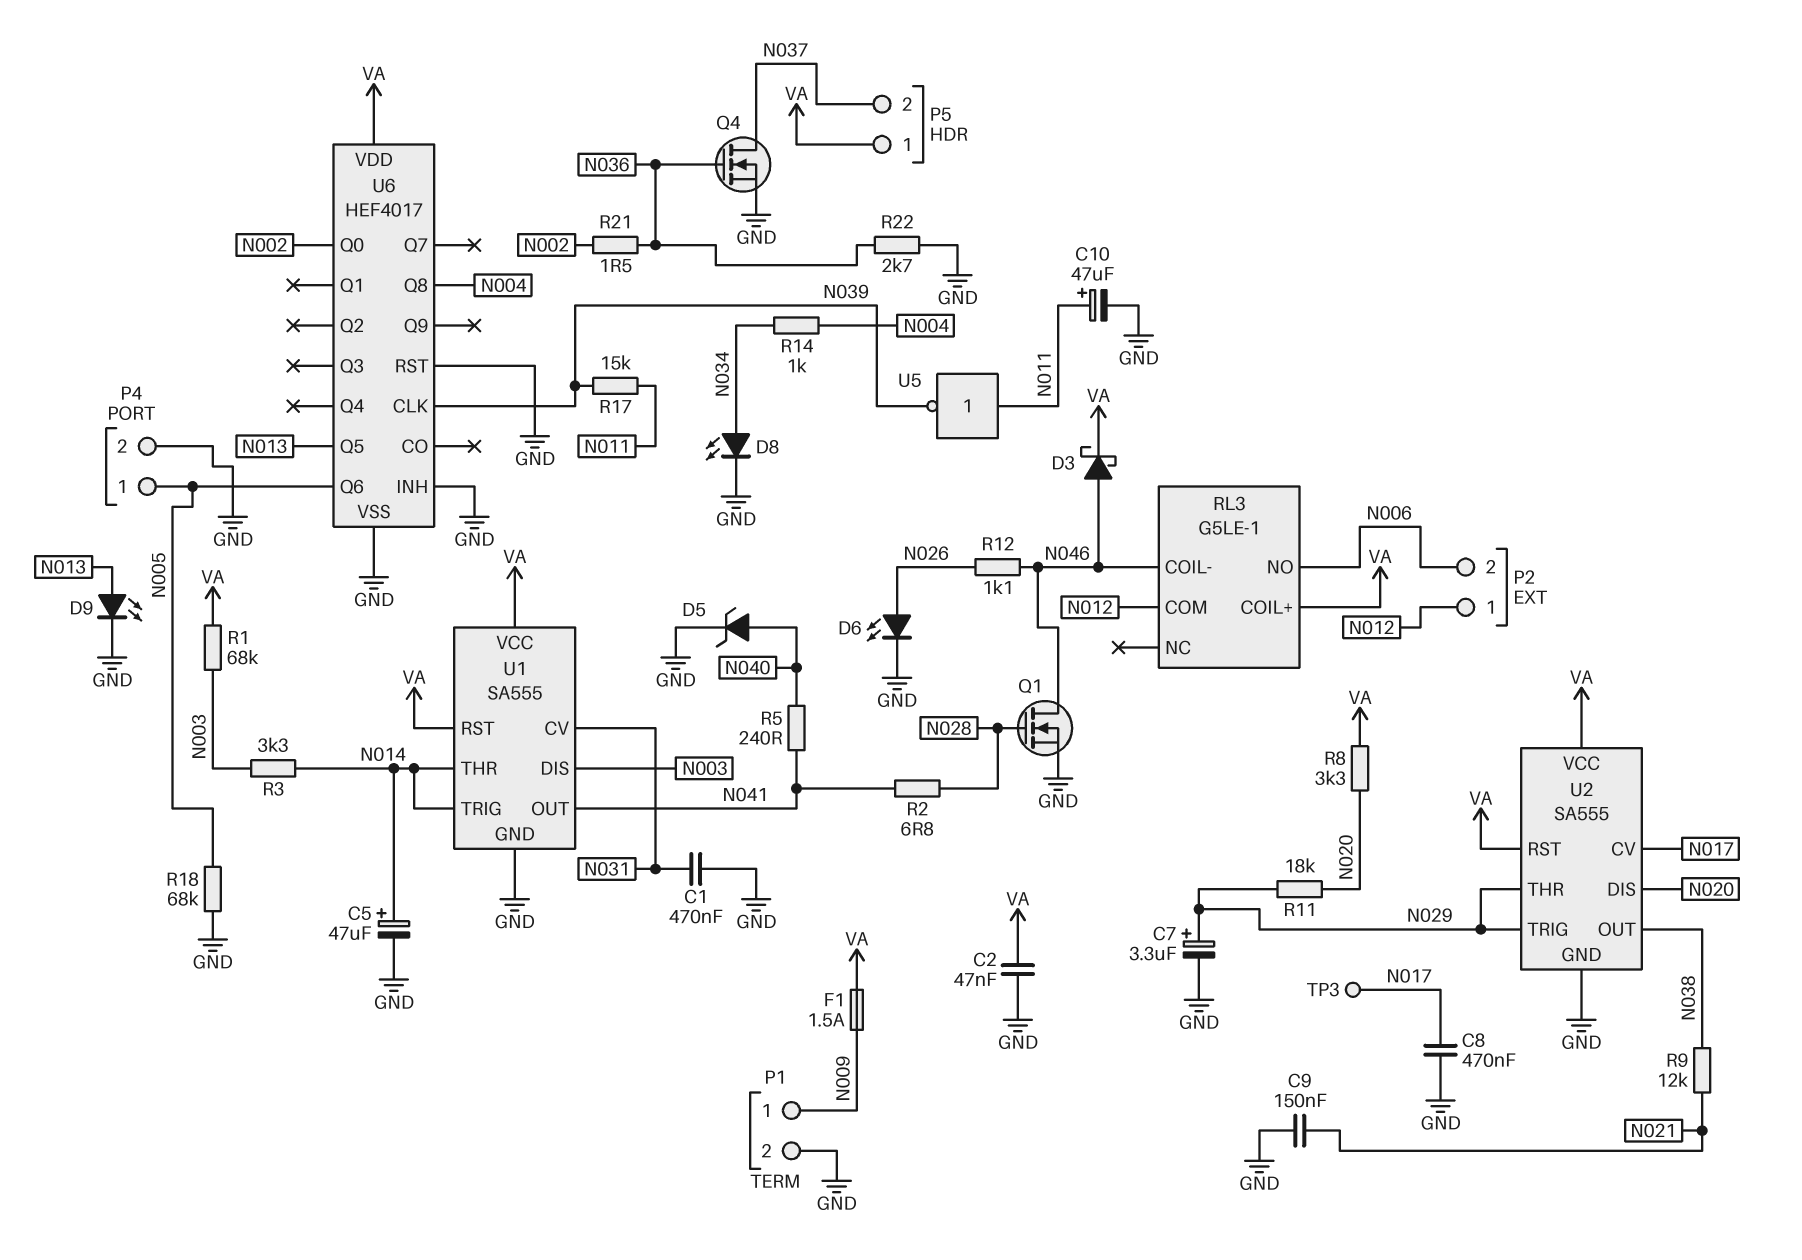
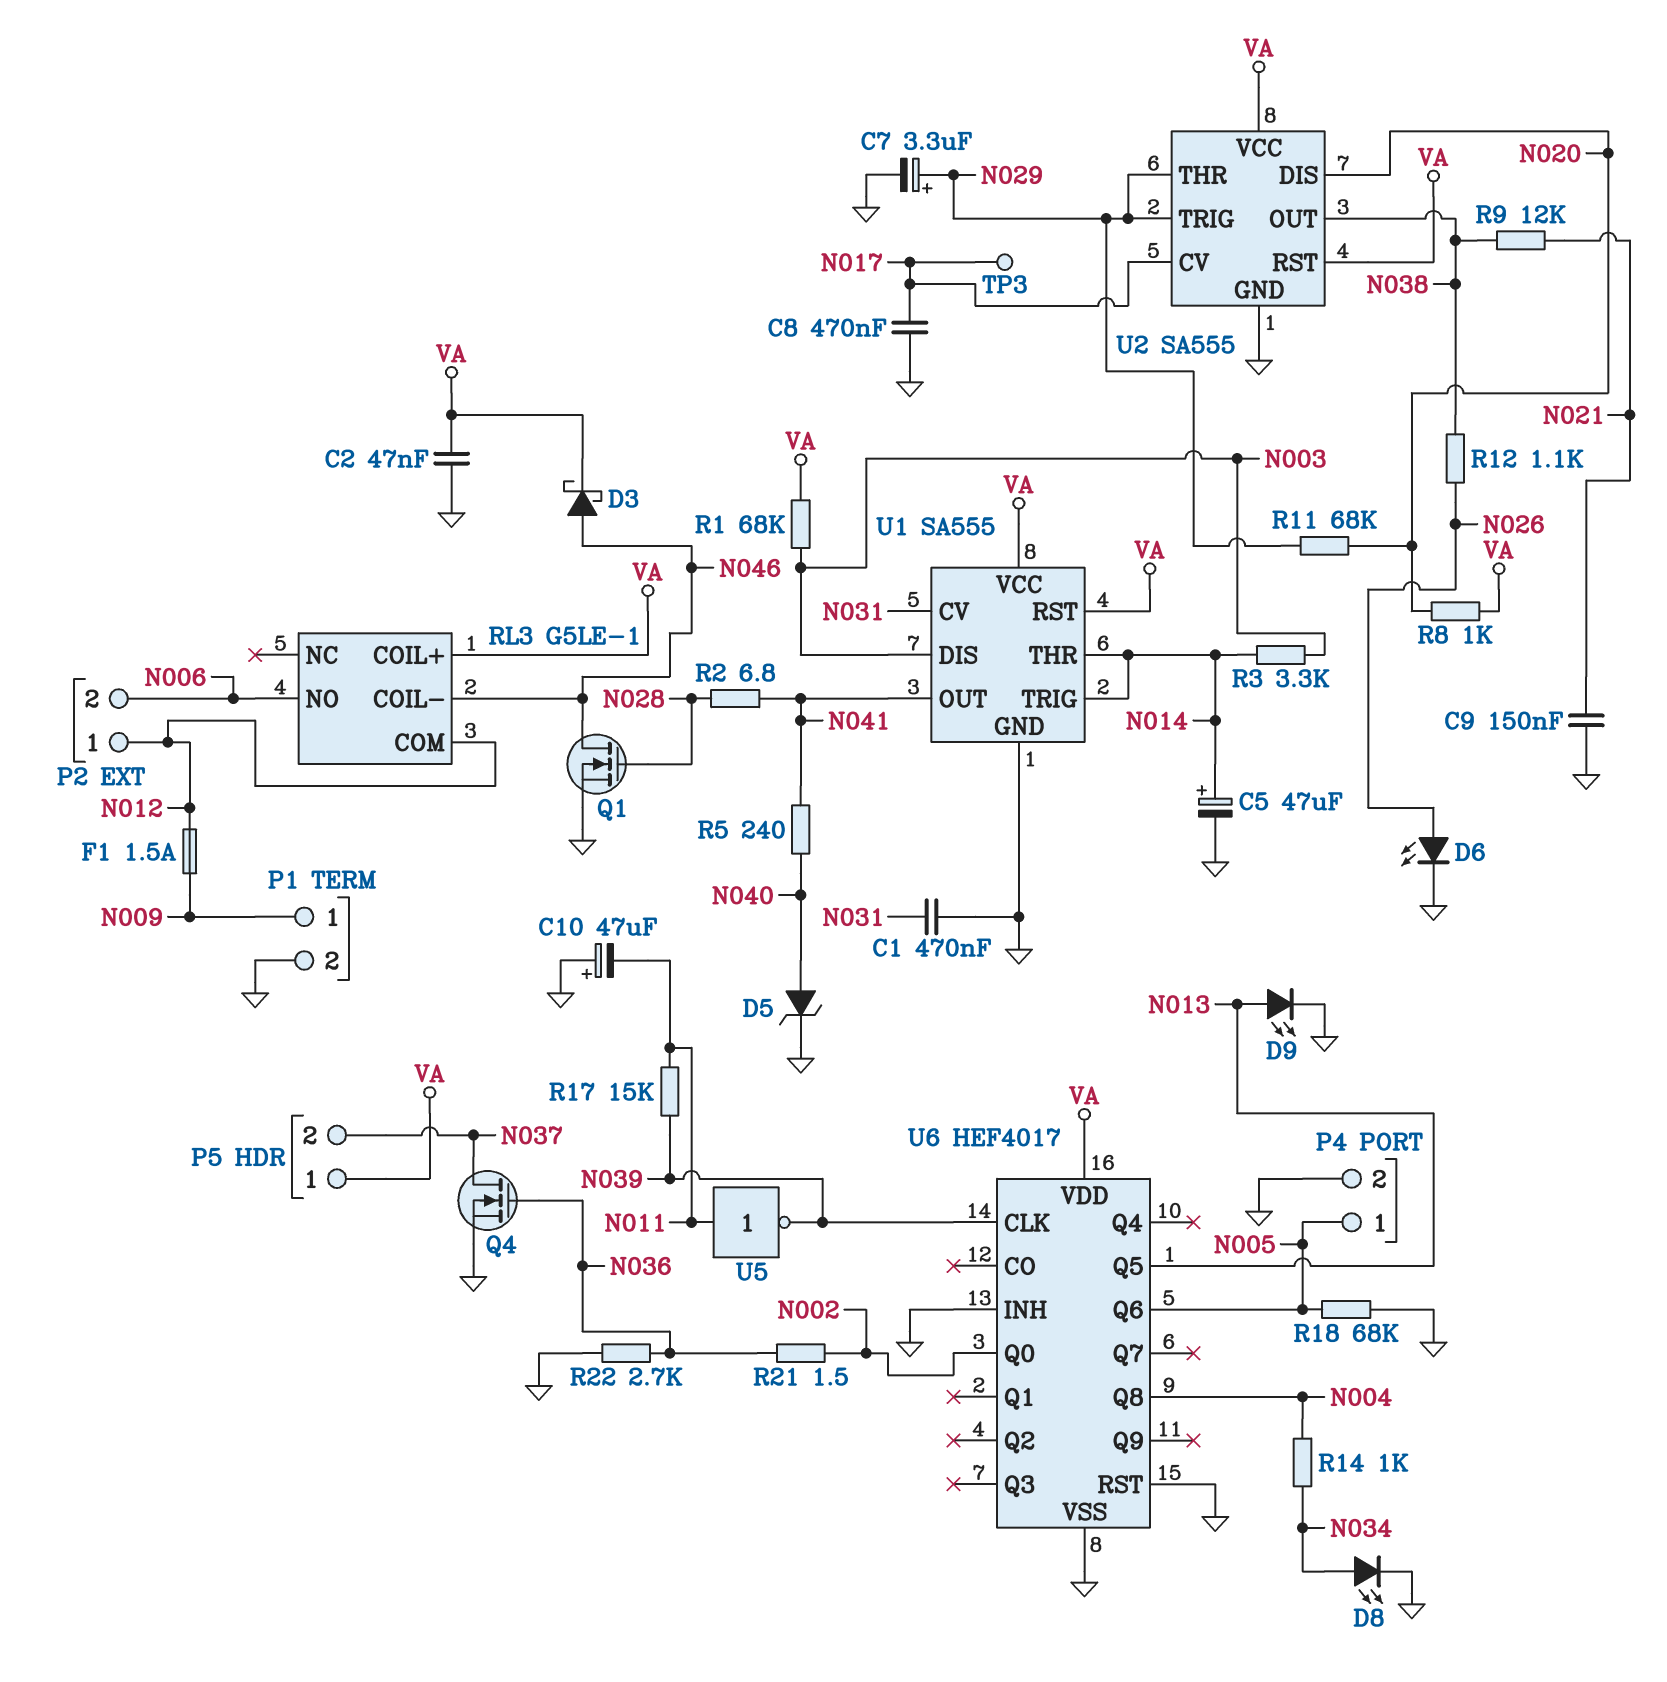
C10: 47uF (plus N011, minus GND) -> 47uF (plus GND, minus N011)
F1: 1.5A (N009, VA) -> 1.5A (N009, N012)
R8: 3.3k (N020, VA) -> 1k (N020, VA)
R11: 18k (N020, N029) -> 68k (N020, N029)
R12: 1.1k (N026, N046) -> 1.1k (N026, N038)

